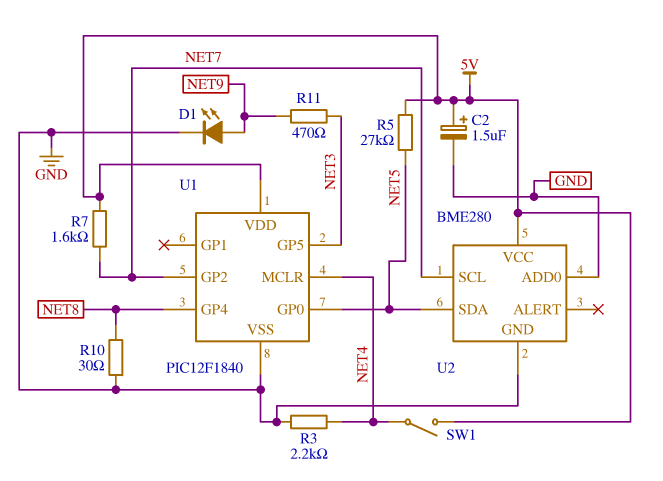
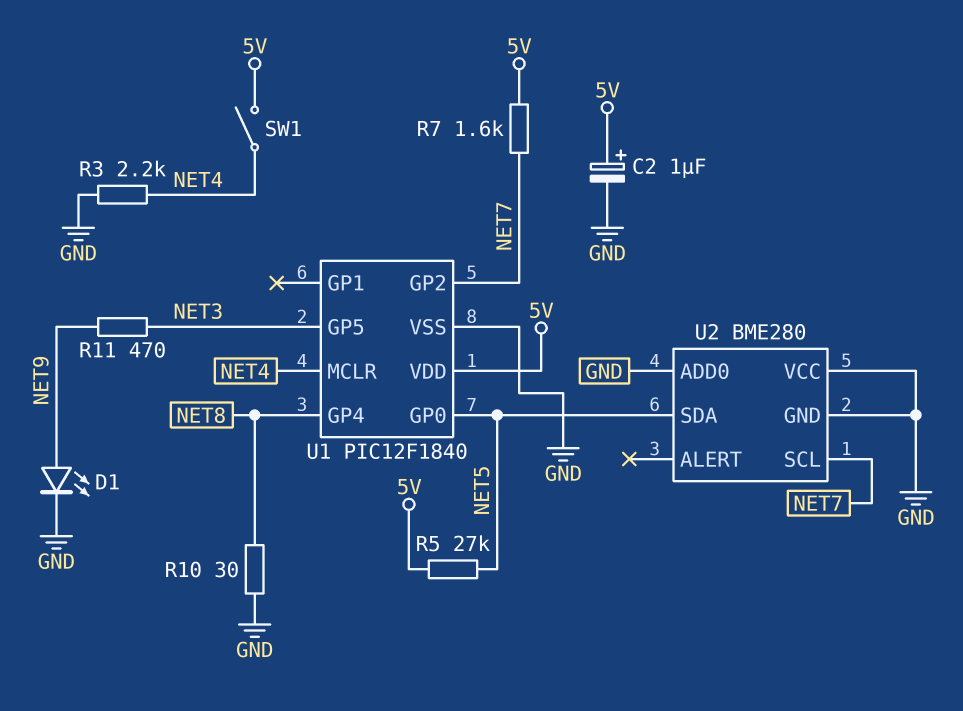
C2: 1.5uF (plus 5V, minus GND) -> 1uF (plus 5V, minus GND)
U2 pin VCC: 5V -> GND

